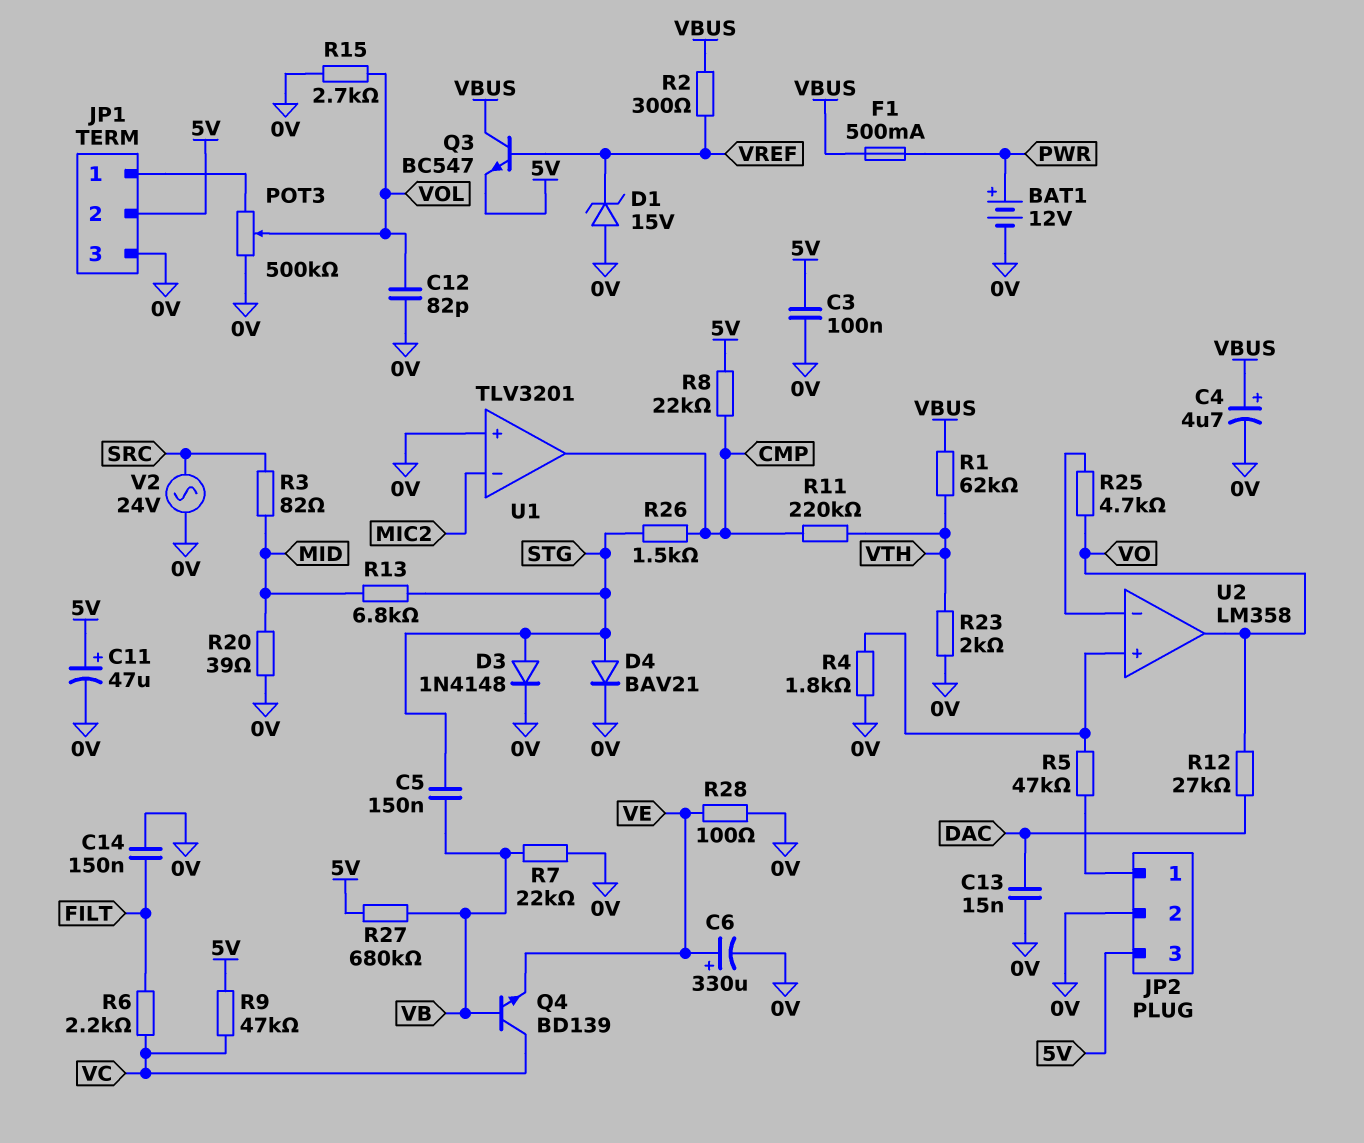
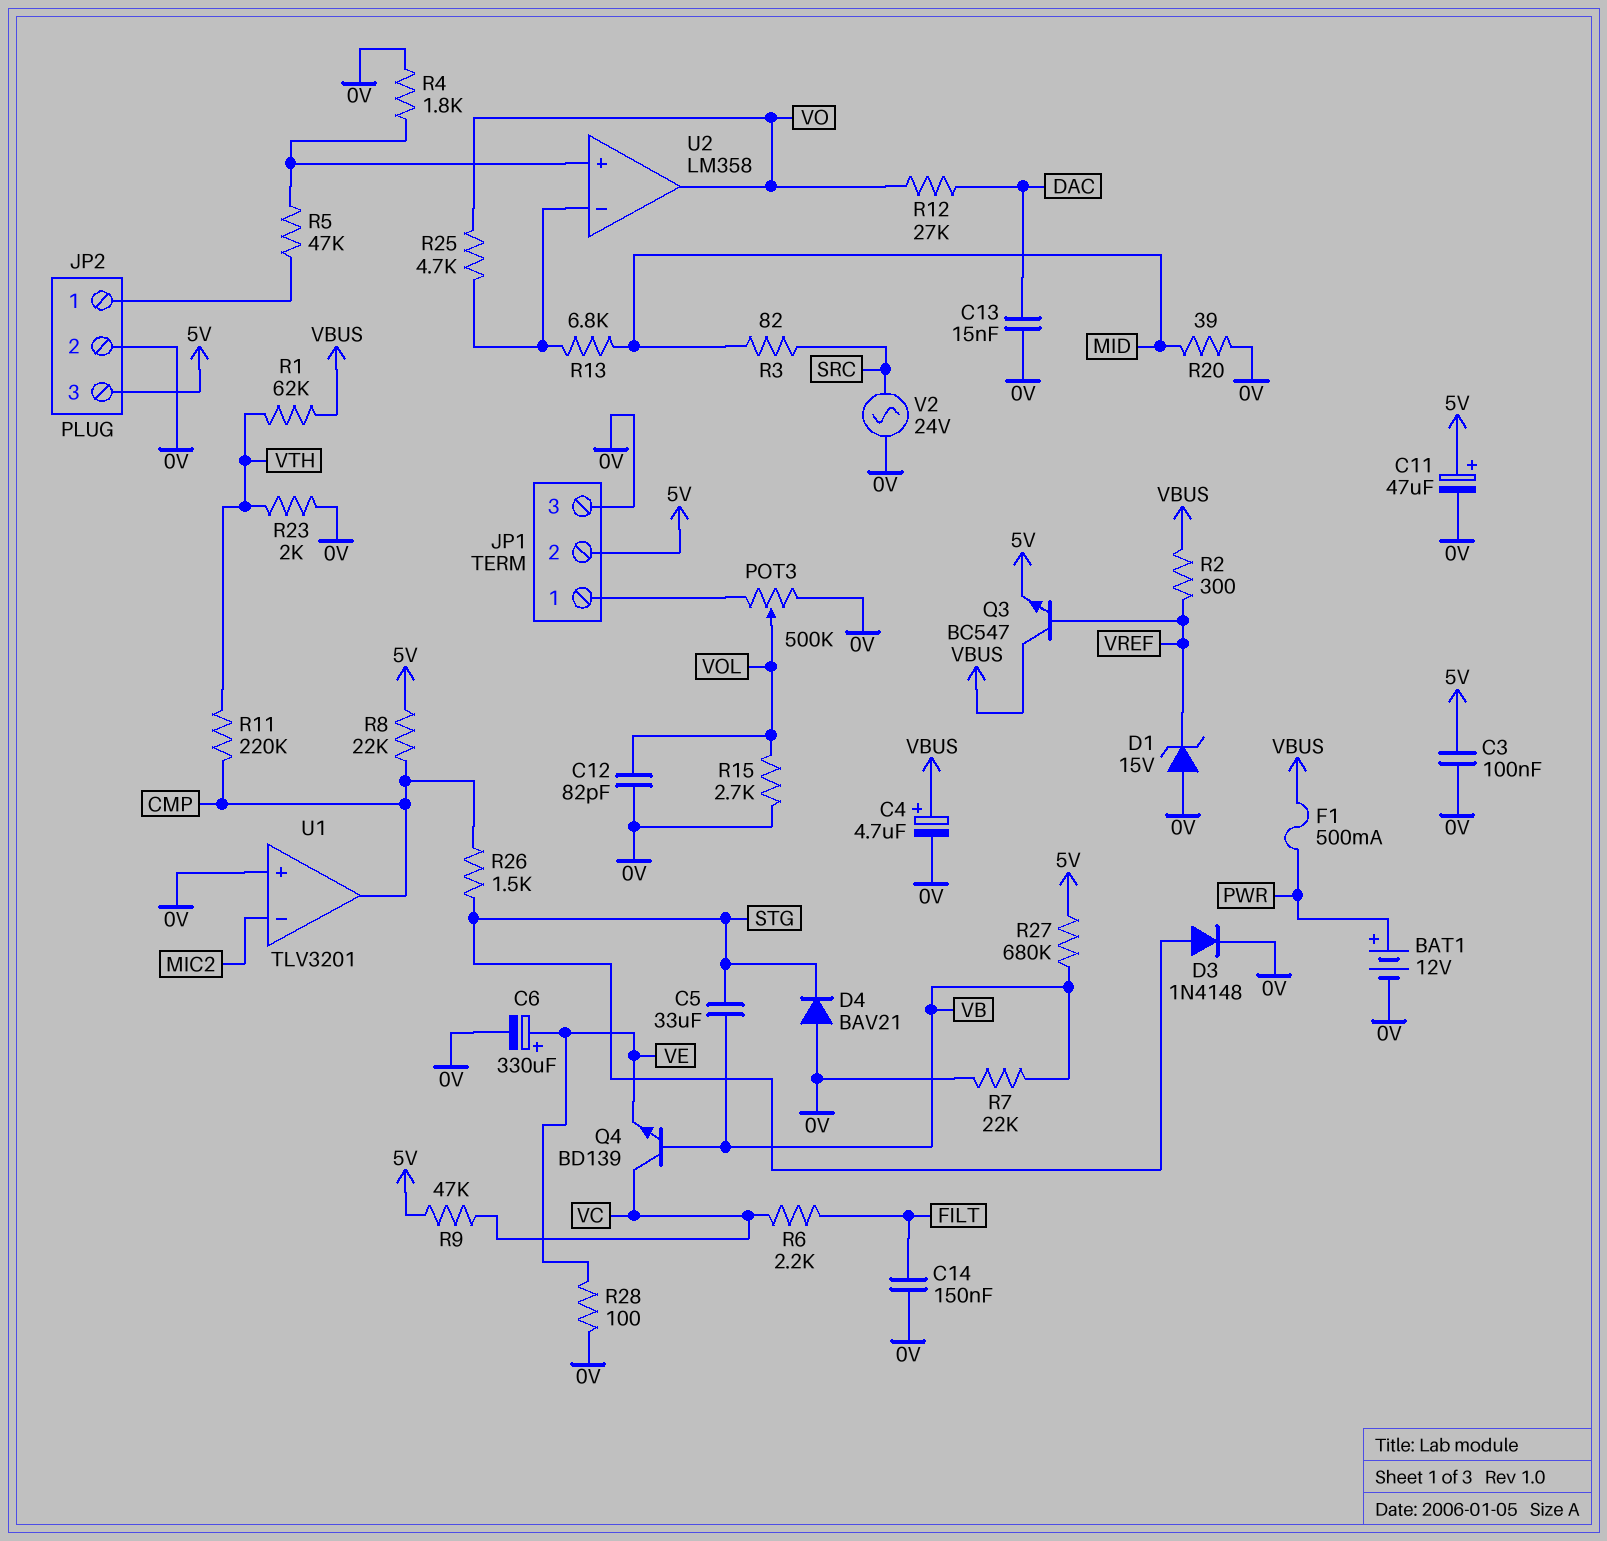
C5: 150nF (STG, VB) -> 33uF (STG, VB)
D4: diode BAV21 (A STG, K 0V) -> diode BAV21 (A 0V, K STG)
R13: 6.8k (MID, STG) -> 6.8k (MID, U2/in-)

